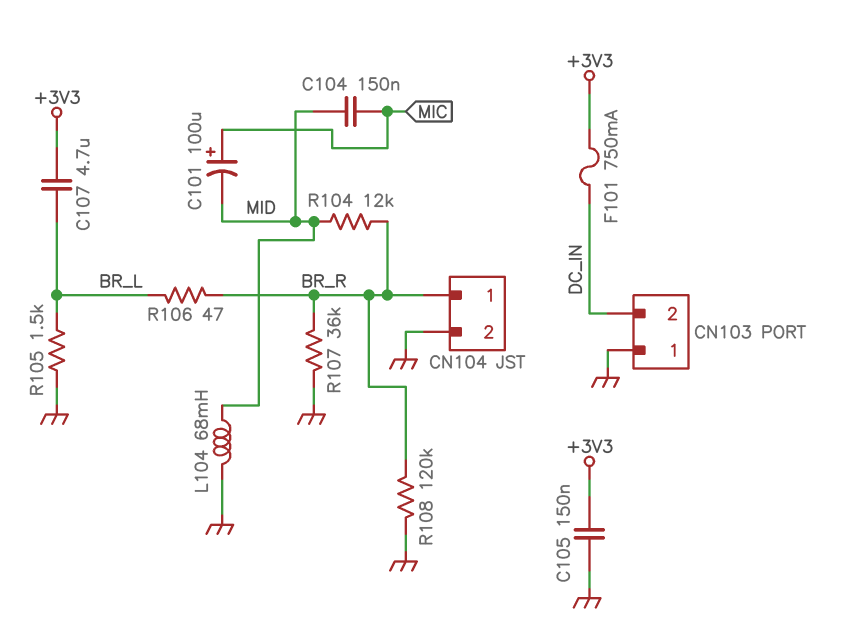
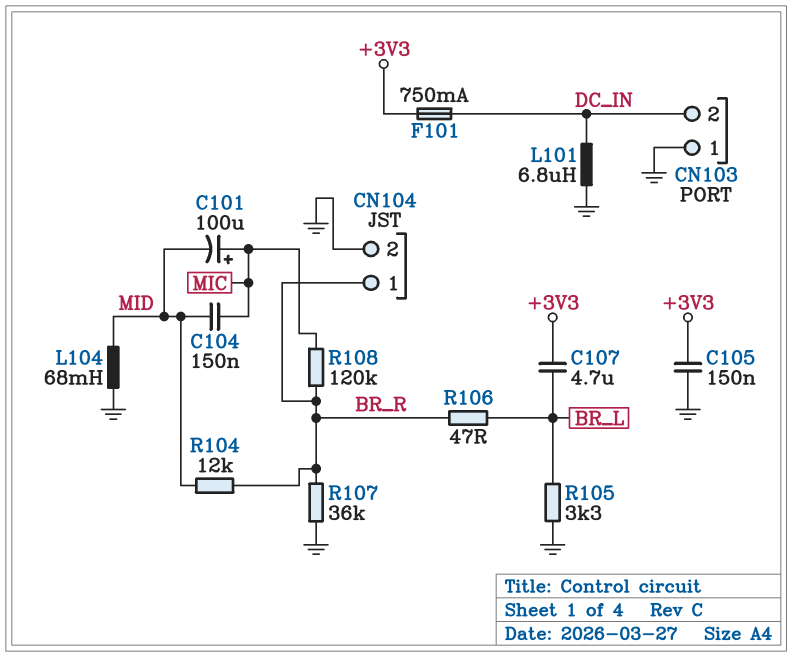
L101: none -> 6.8uH (DC_IN, GND)
R105: 1.5k (BR_L, GND) -> 3.3k (BR_L, GND)
R108: 120k (BR_R, GND) -> 120k (BR_R, MIC)

